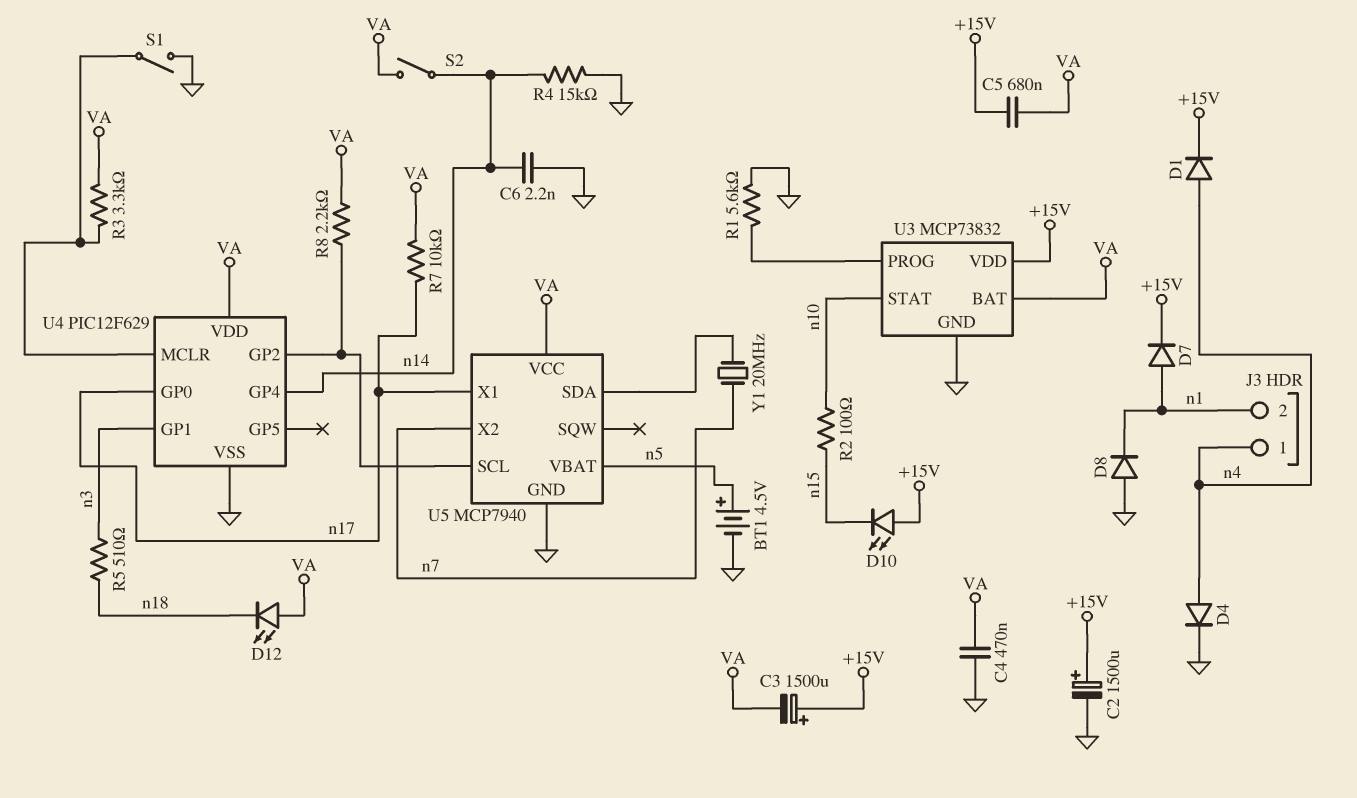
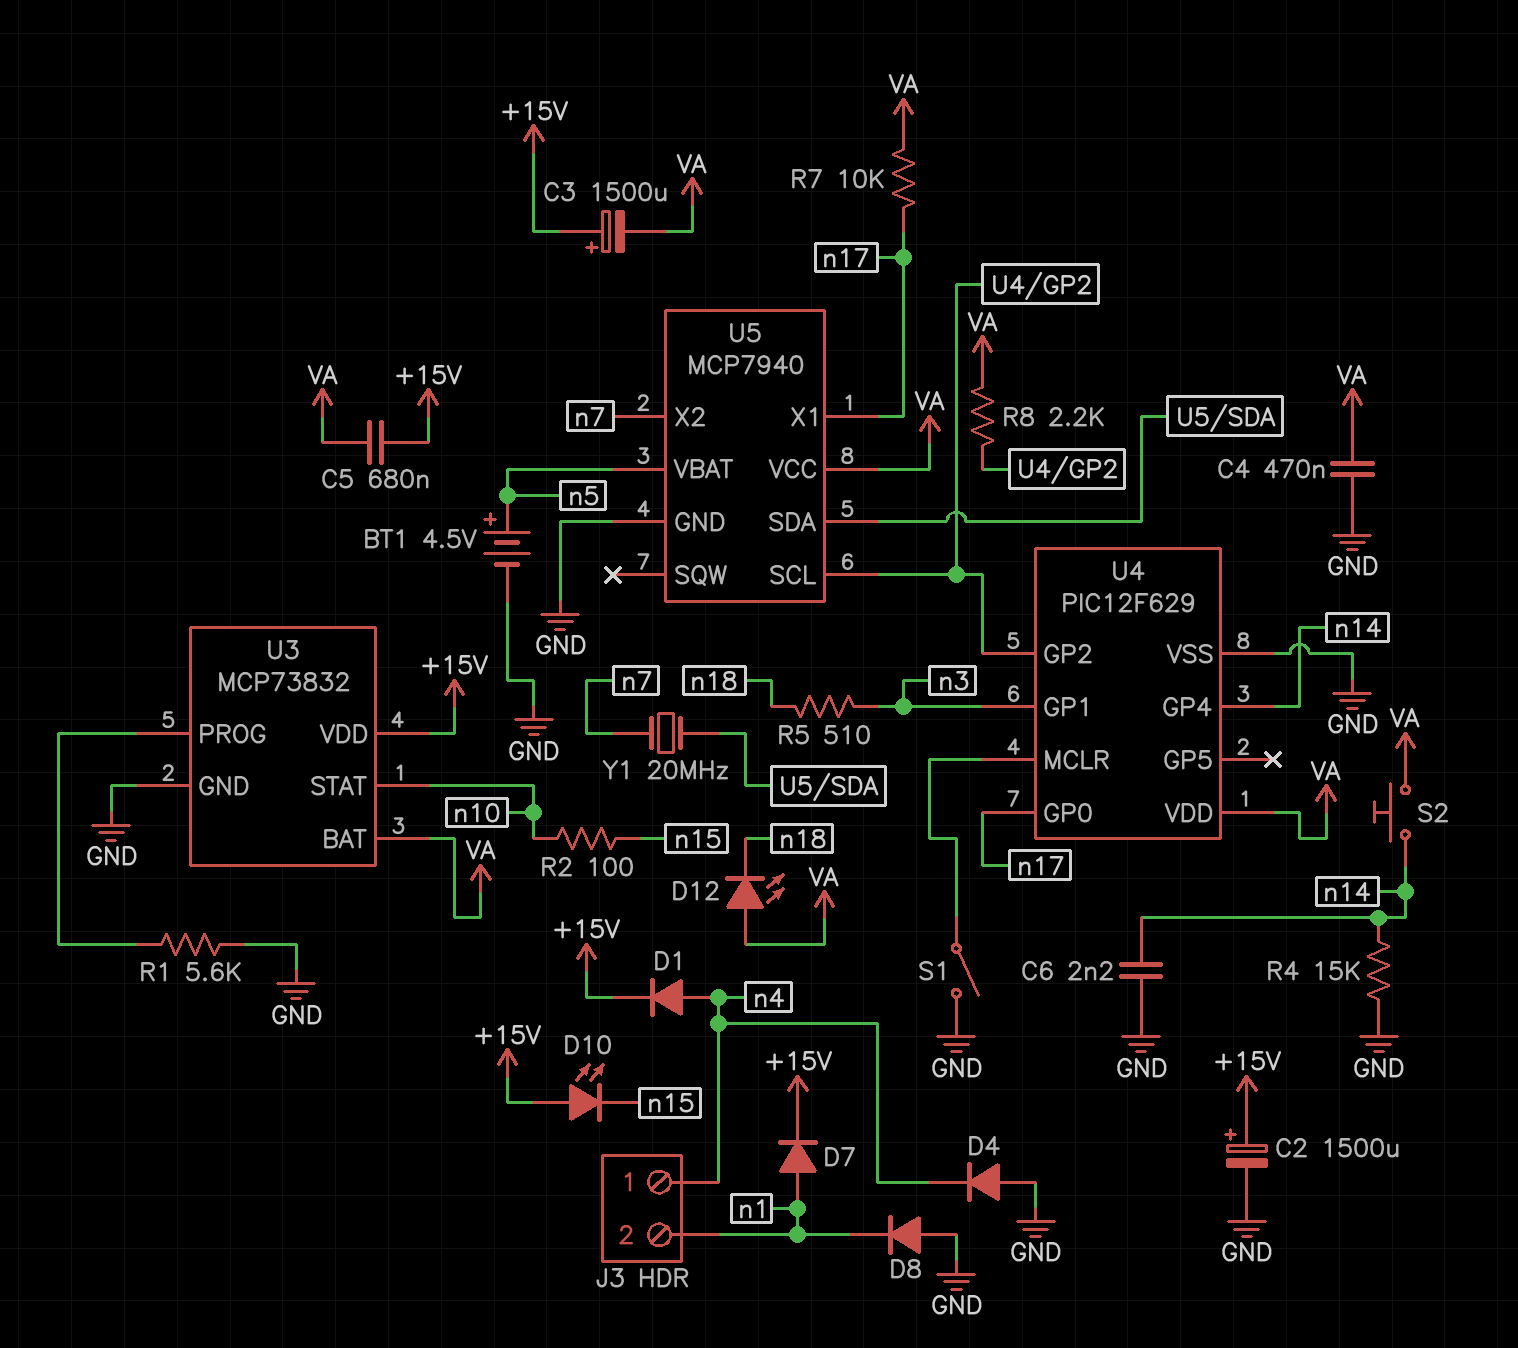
D4: diode (A n4, K GND) -> diode (A GND, K n4)
R3: 3.3k (U4/MCLR, VA) -> none
S2: switch (VA, n14) -> button (VA, n14)

